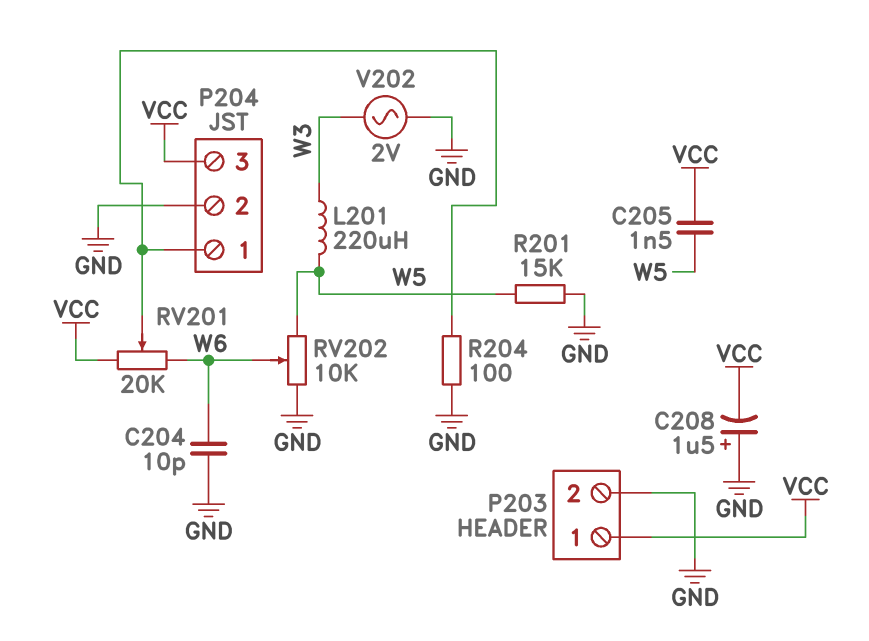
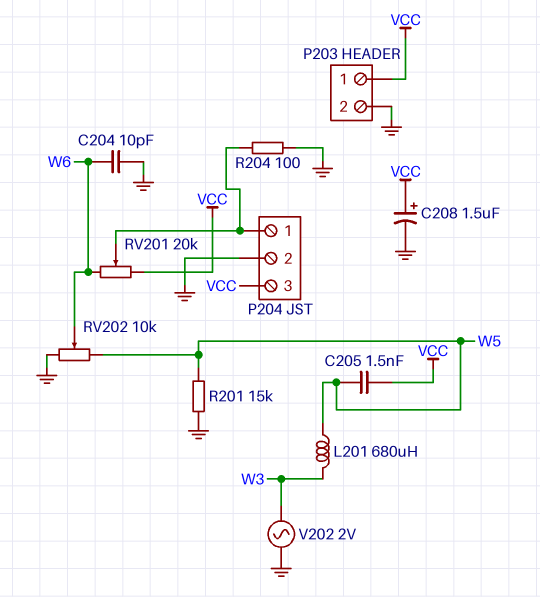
C208: 1.5uF (plus GND, minus VCC) -> 1.5uF (plus VCC, minus GND)
L201: 220uH (W3, W5) -> 680uH (W3, W5)

